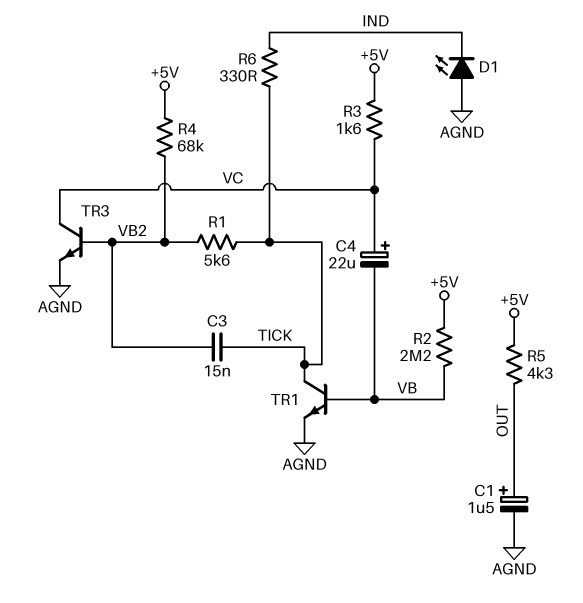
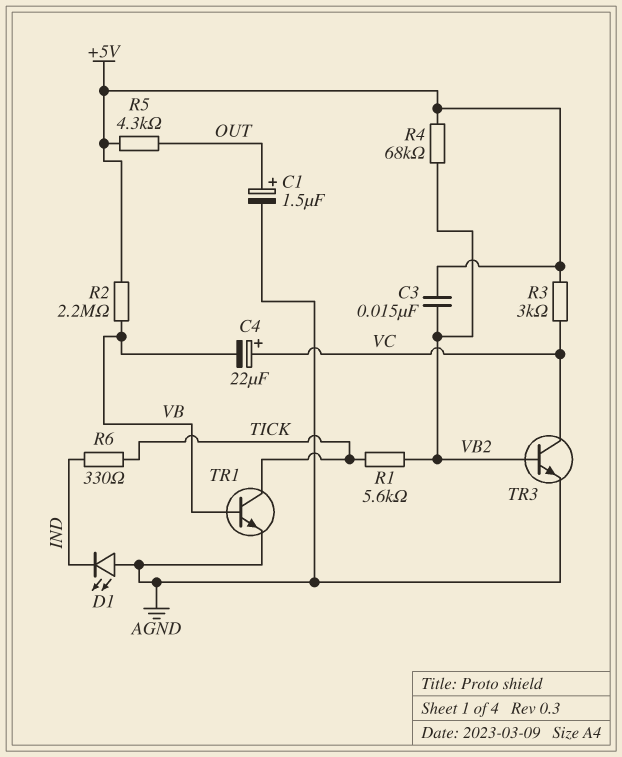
C3: 15nF (TICK, VB2) -> 15nF (+5V, VB2)
R3: 1.6k (+5V, VC) -> 3k (+5V, VC)

